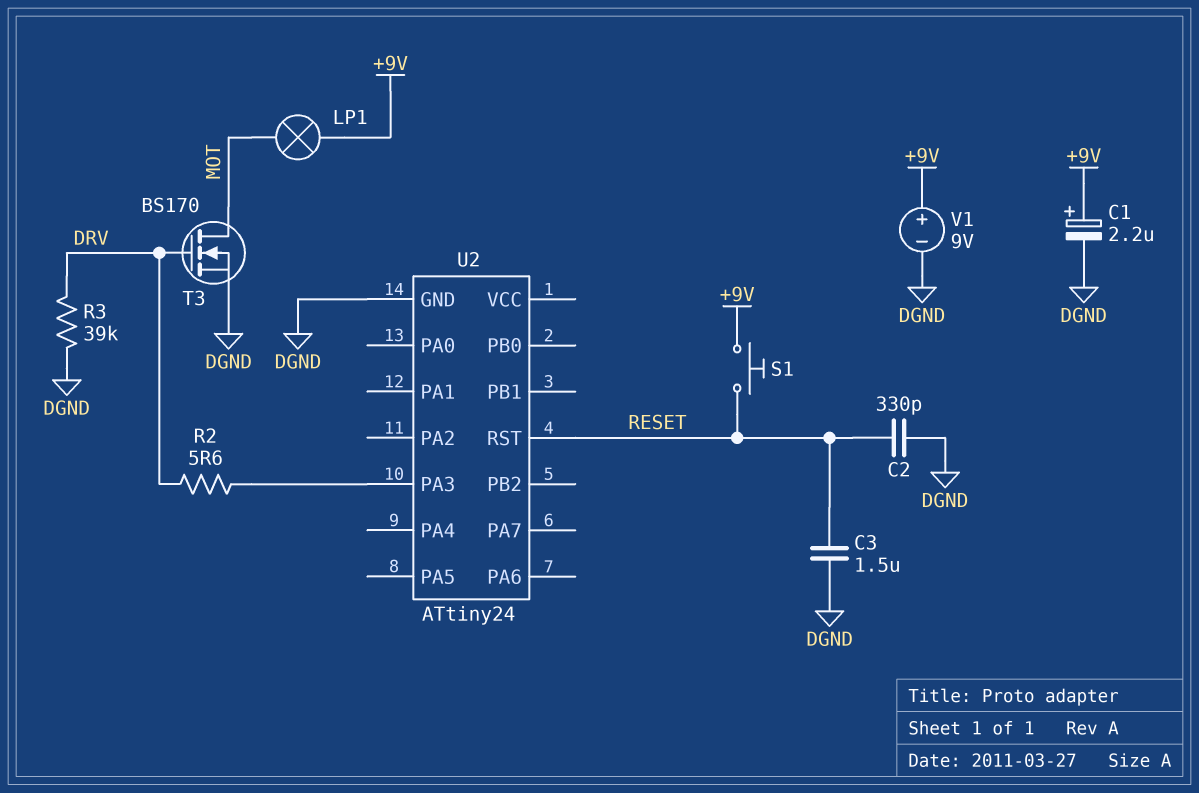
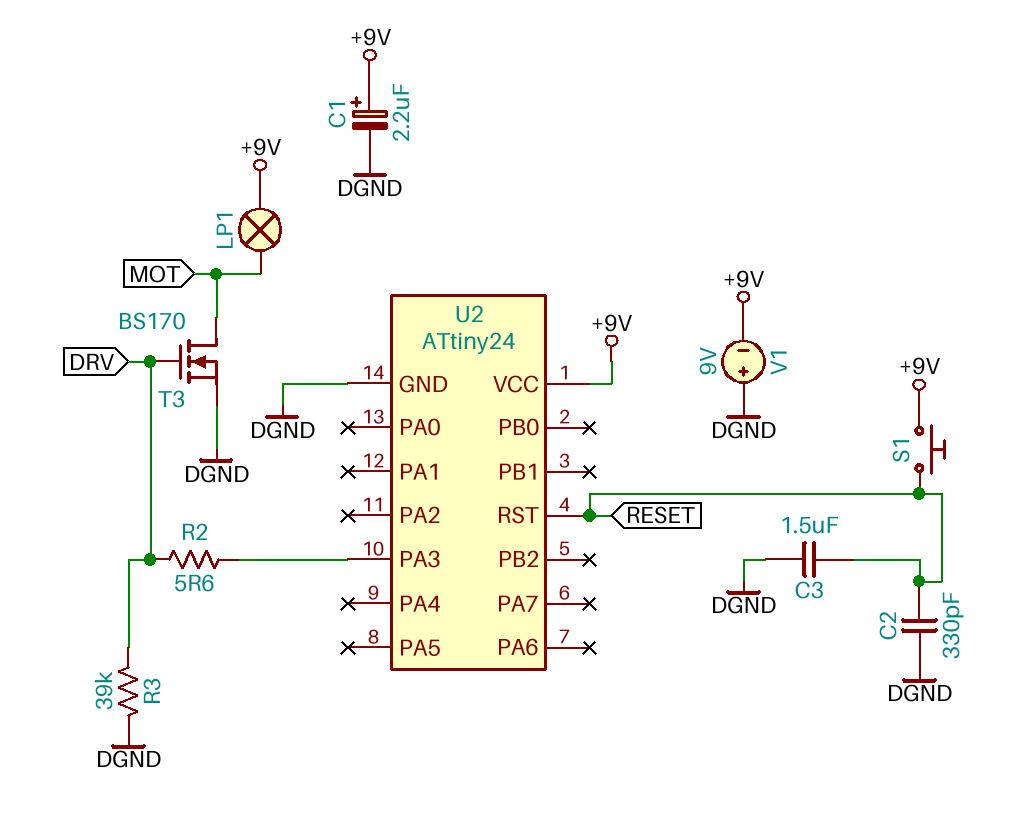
U2 pin VCC: none -> +9V
V1: 9V (plus +9V, minus DGND) -> 9V (plus DGND, minus +9V)

